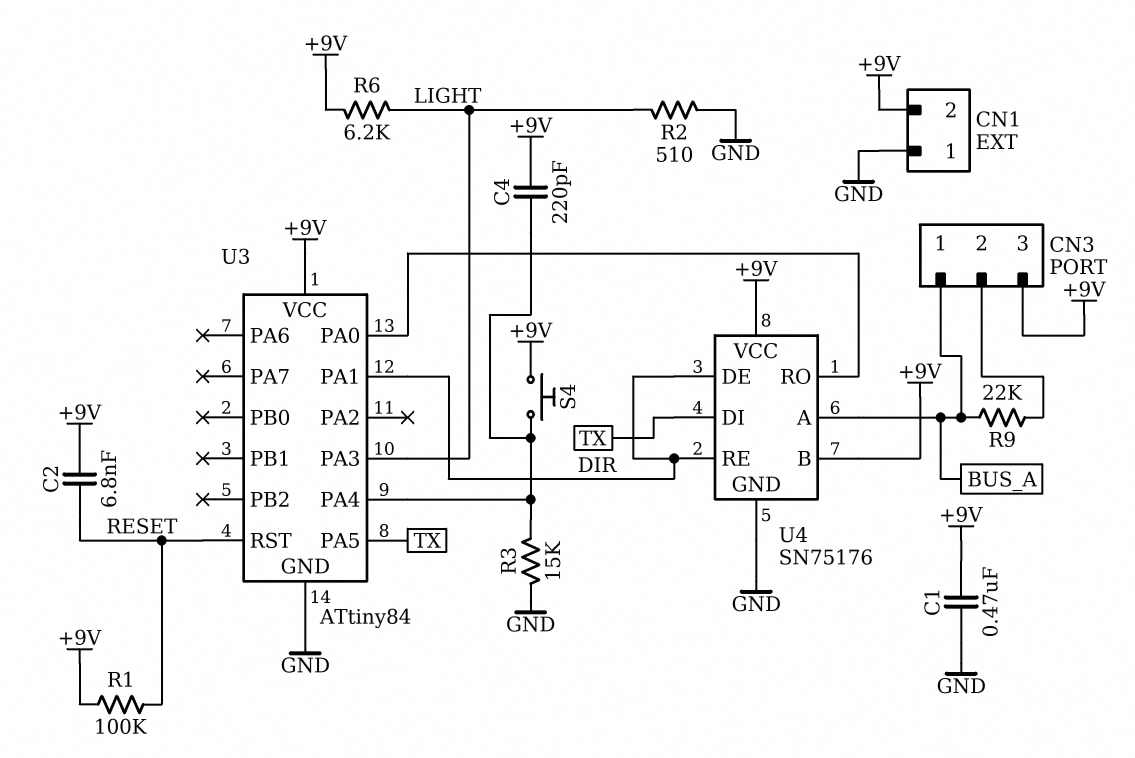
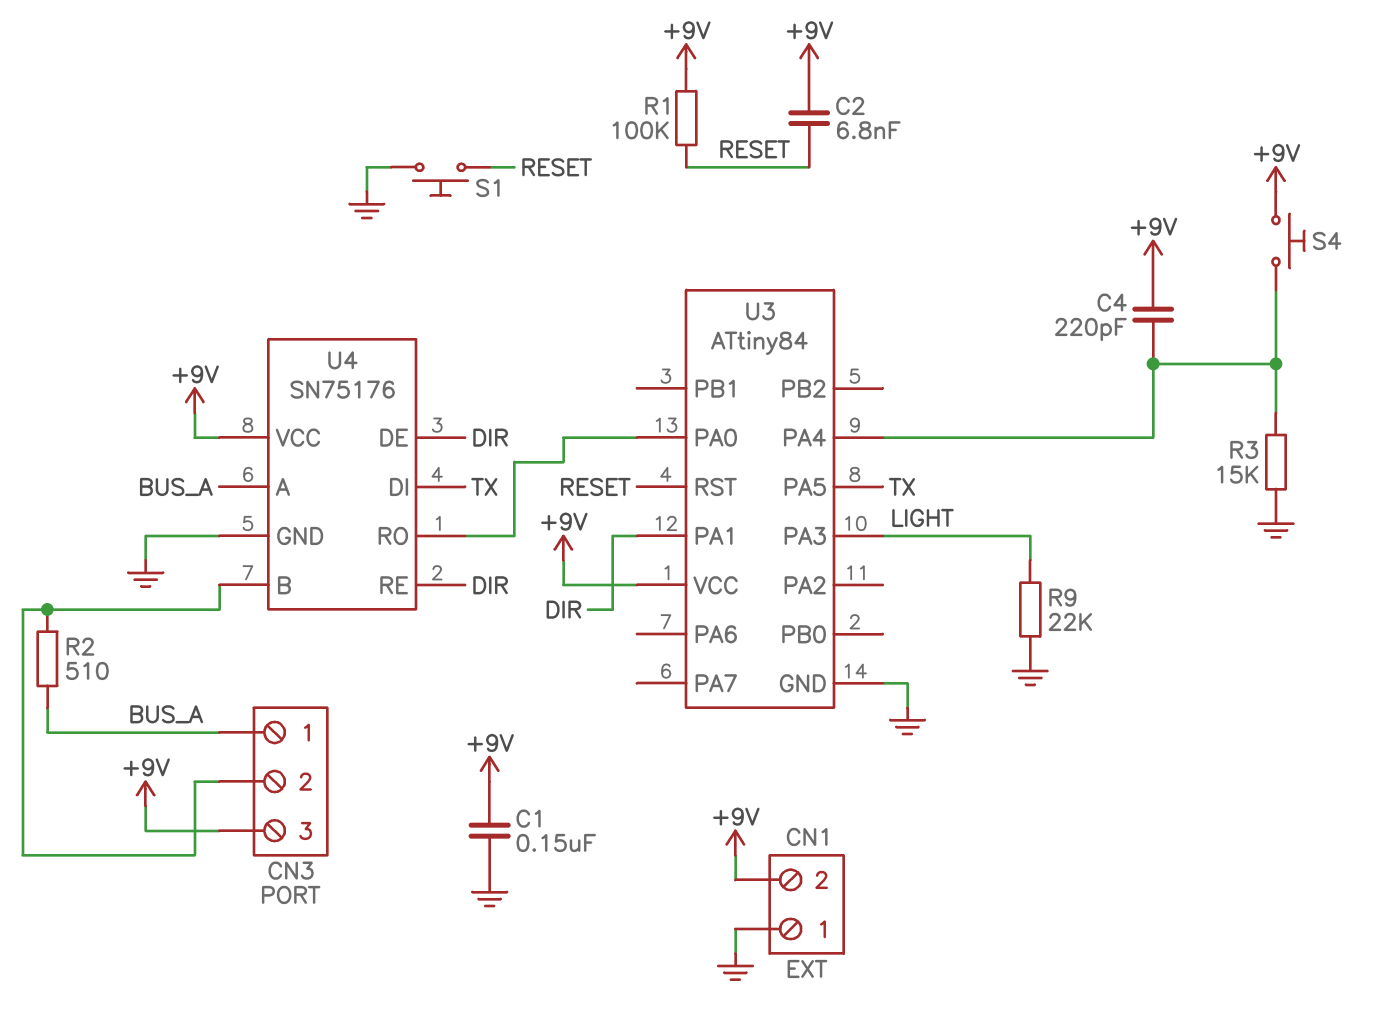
C1: 470nF (+9V, GND) -> 150nF (+9V, GND)
R2: 510 (GND, LIGHT) -> 510 (BUS_A, CN3/2)
R6: 6.2k (+9V, LIGHT) -> none
R9: 22k (BUS_A, CN3/2) -> 22k (GND, LIGHT)
S1: none -> button (GND, RESET)
U4 pin B: +9V -> CN3/2

